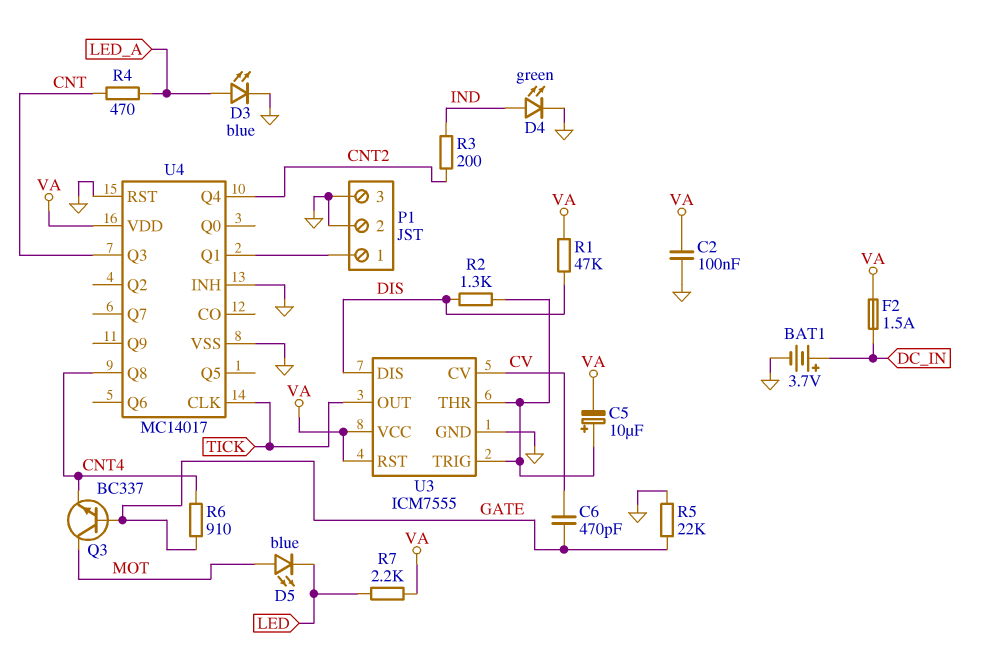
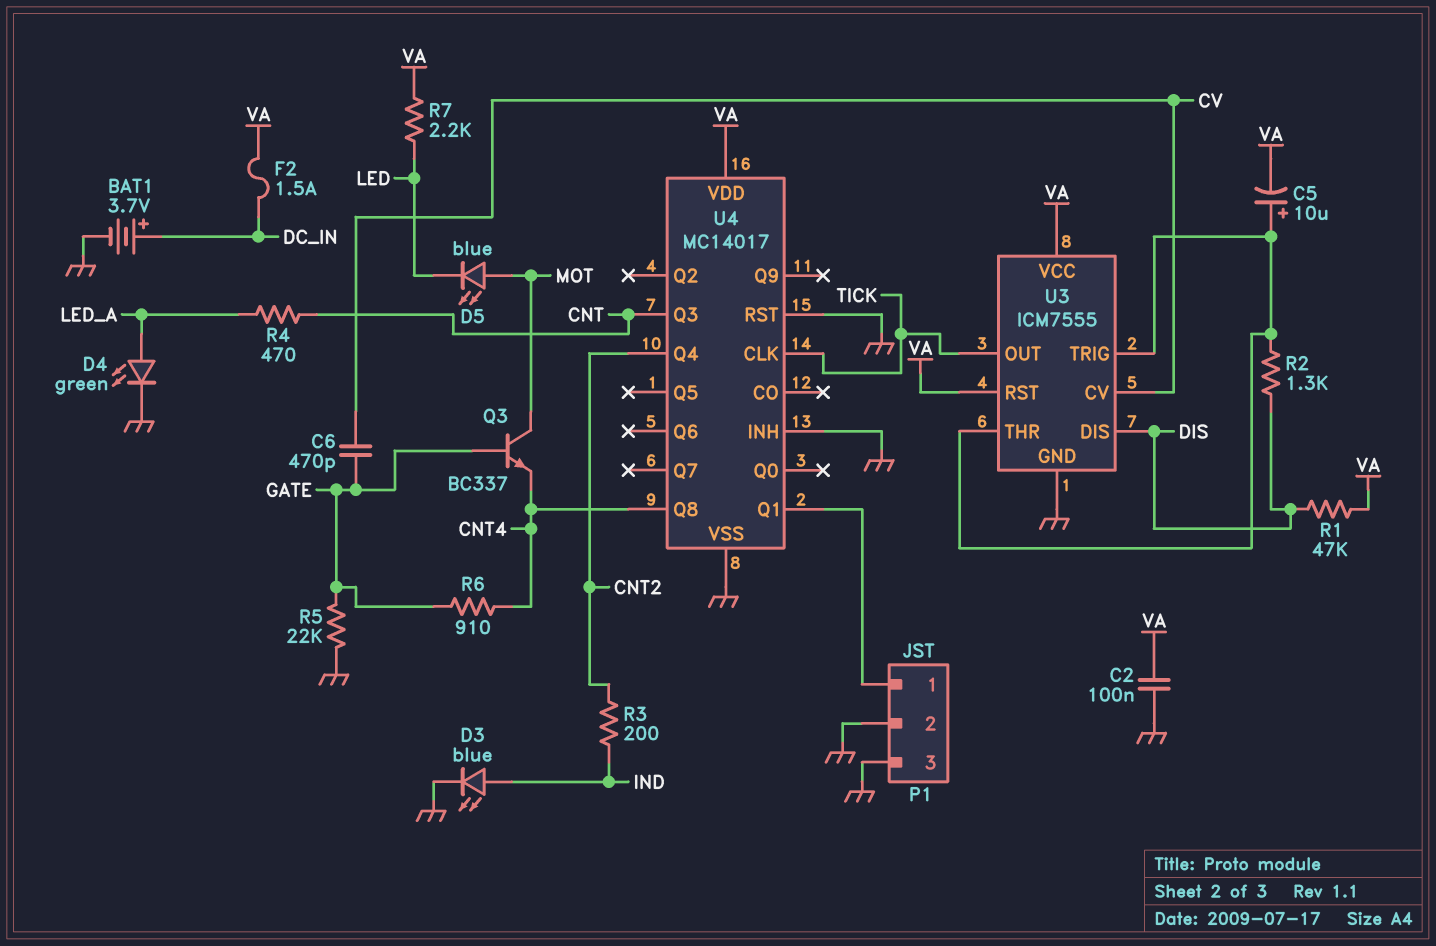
D3: LED blue (A LED_A, K GND) -> LED blue (A IND, K GND)
D4: LED green (A IND, K GND) -> LED green (A LED_A, K GND)

